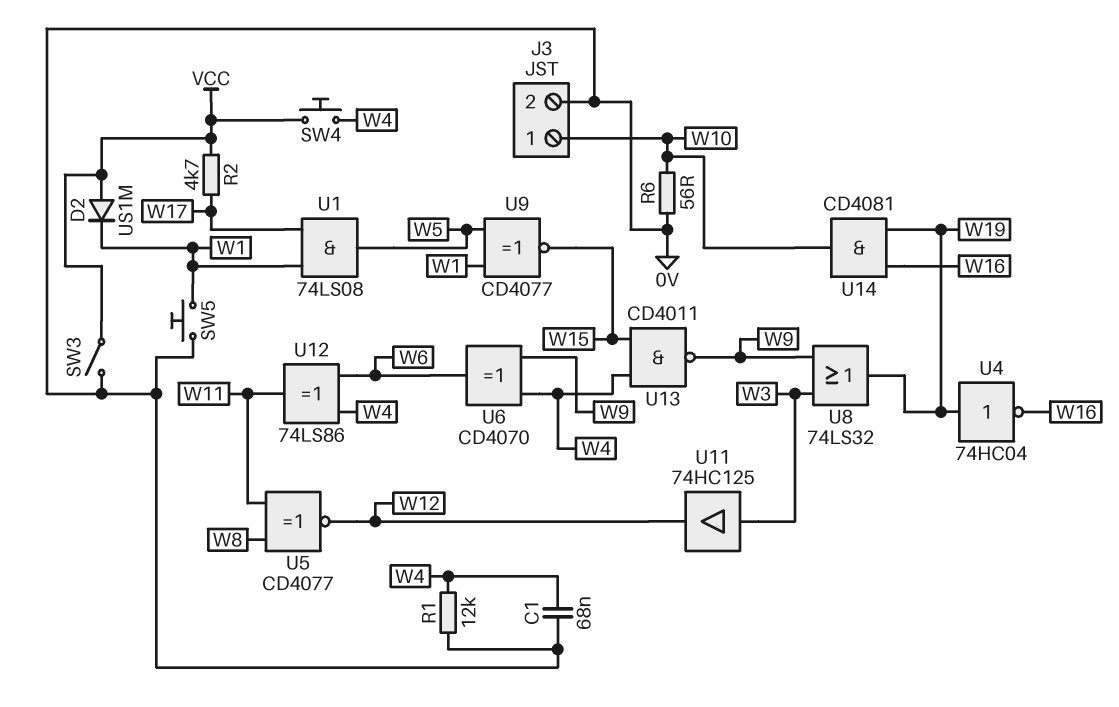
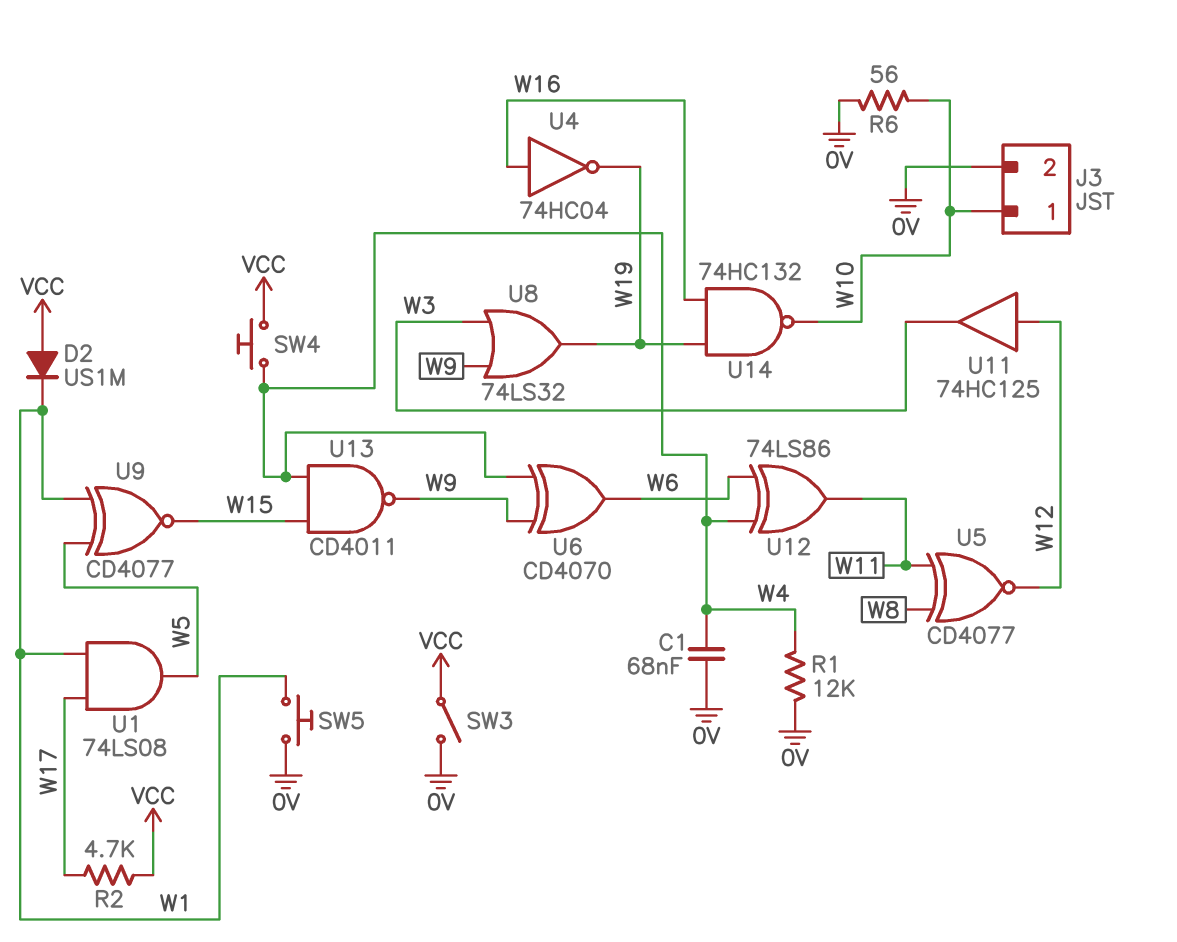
U4: NOT 74HC04 (in W19, out W16) -> NOT 74HC04 (in W16, out W19)
U11: buffer 74HC125 (in W3, out W12) -> buffer 74HC125 (in W12, out W3)
U14: AND CD4081 (in W16, in W19, out W10) -> NAND 74HC132 (in W16, in W19, out W10)

